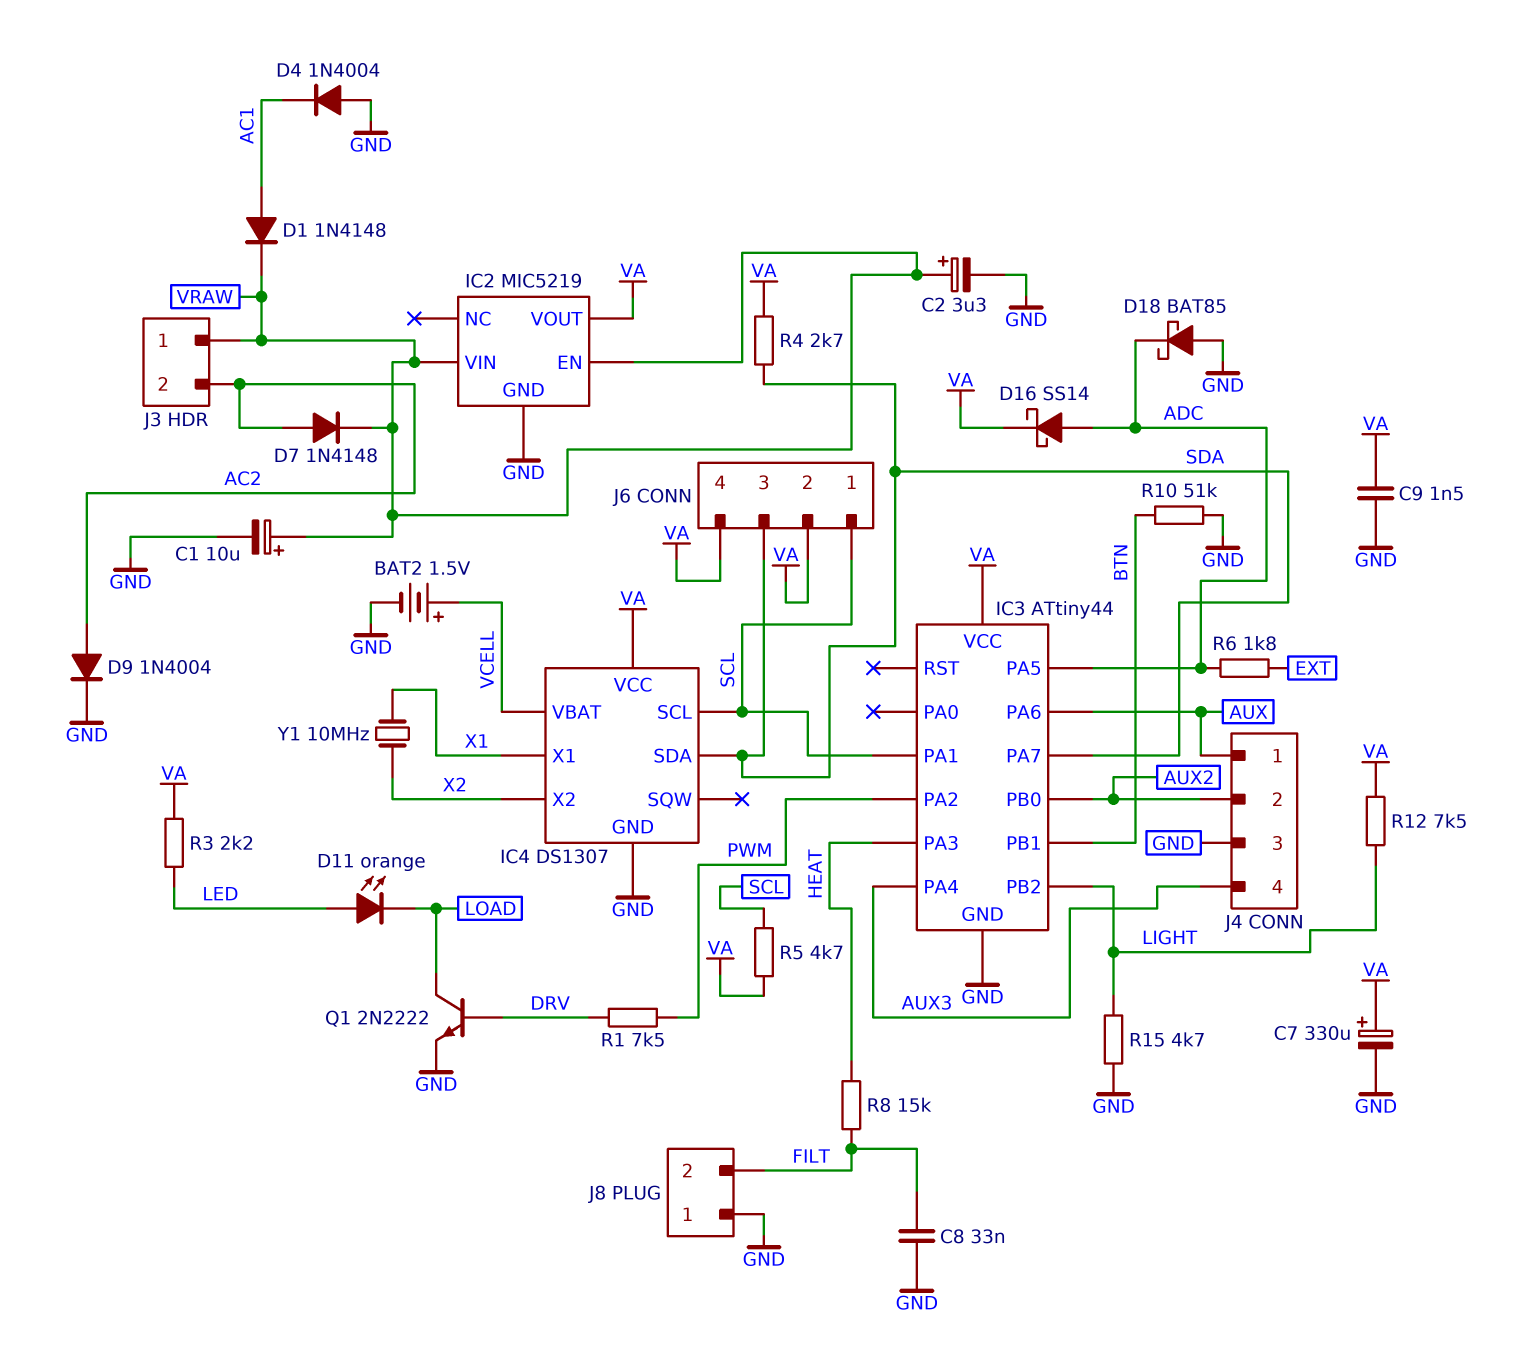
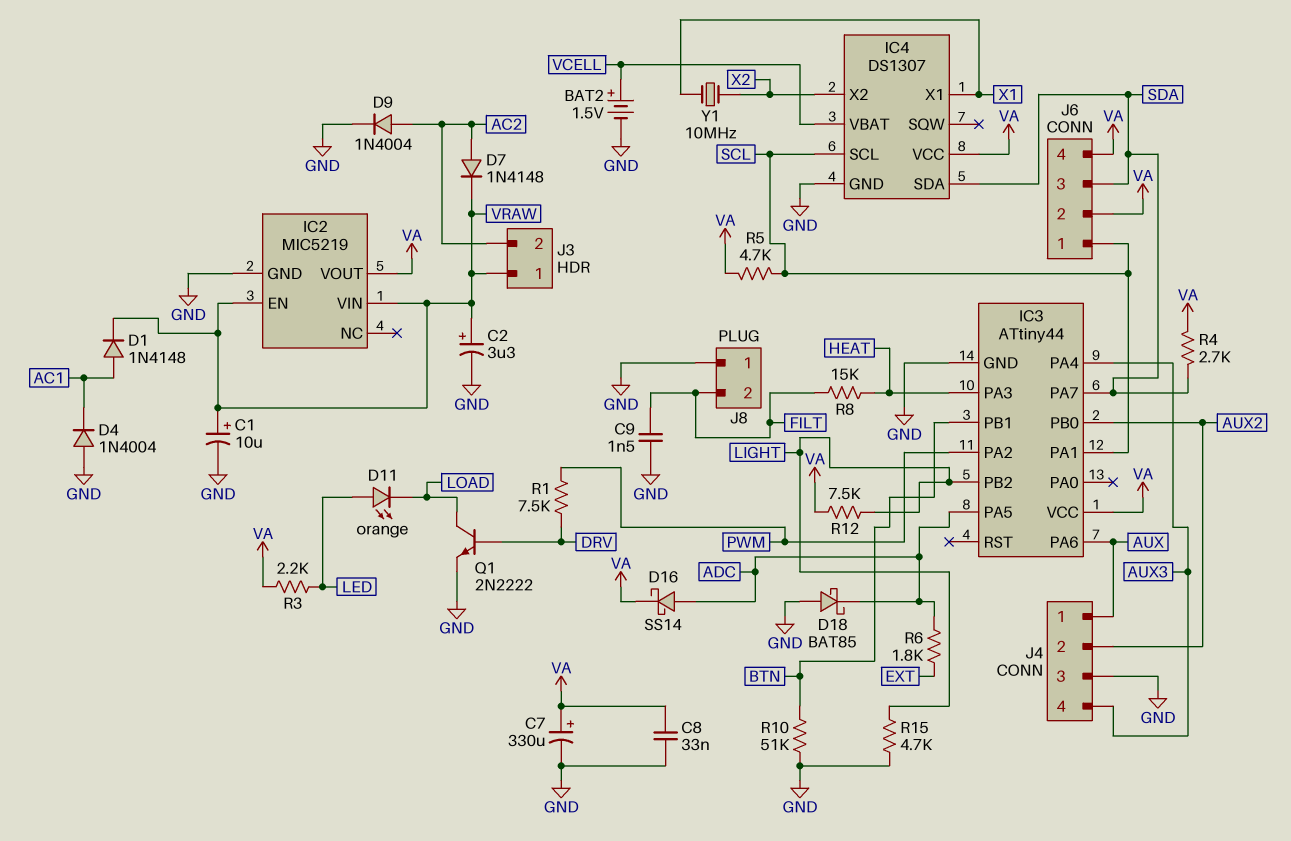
C8: 33nF (FILT, GND) -> 33nF (GND, VA)
C9: 1.5nF (GND, VA) -> 1.5nF (FILT, GND)

